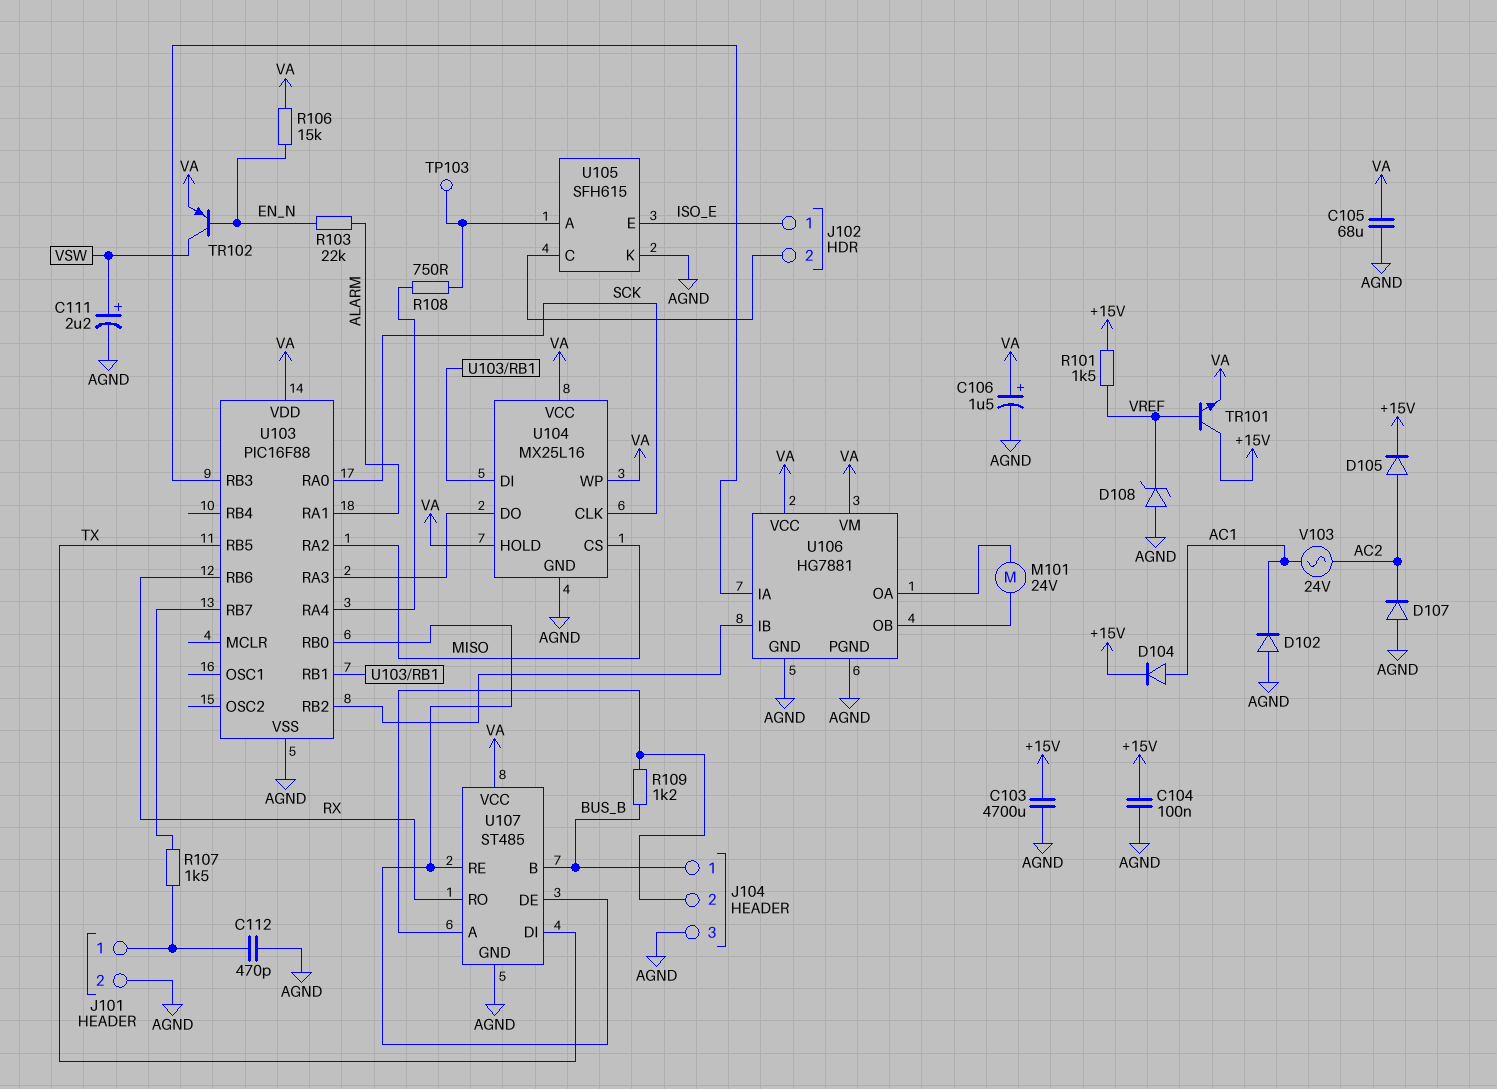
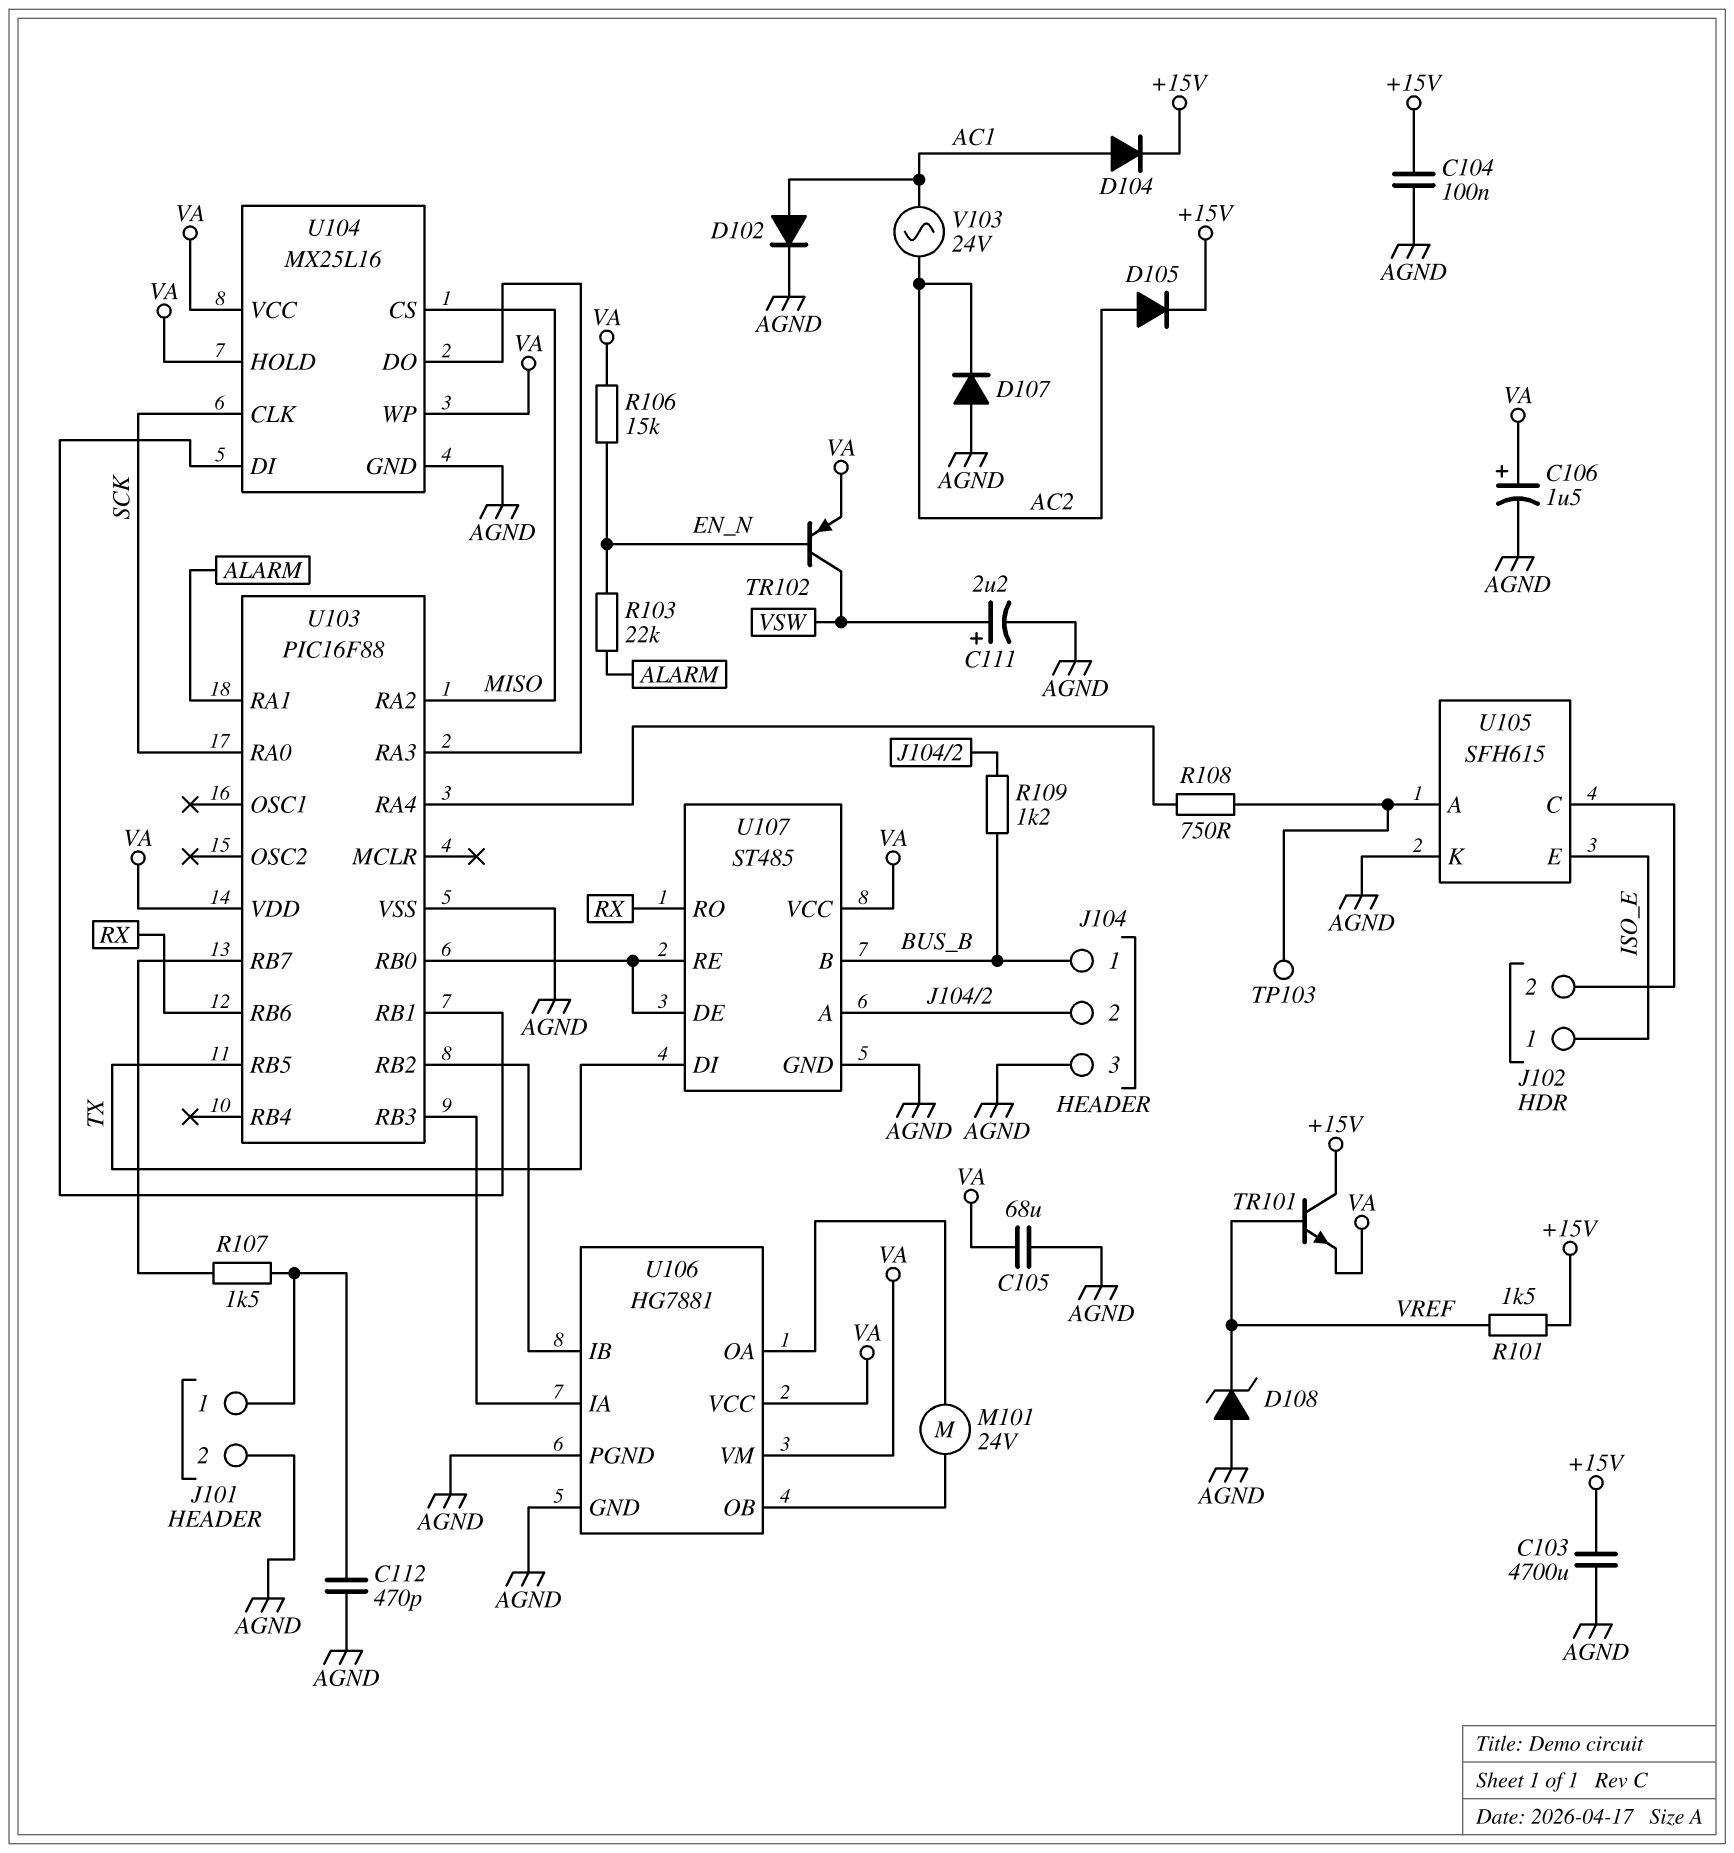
D102: diode (A AGND, K AC1) -> diode (A AC1, K AGND)

